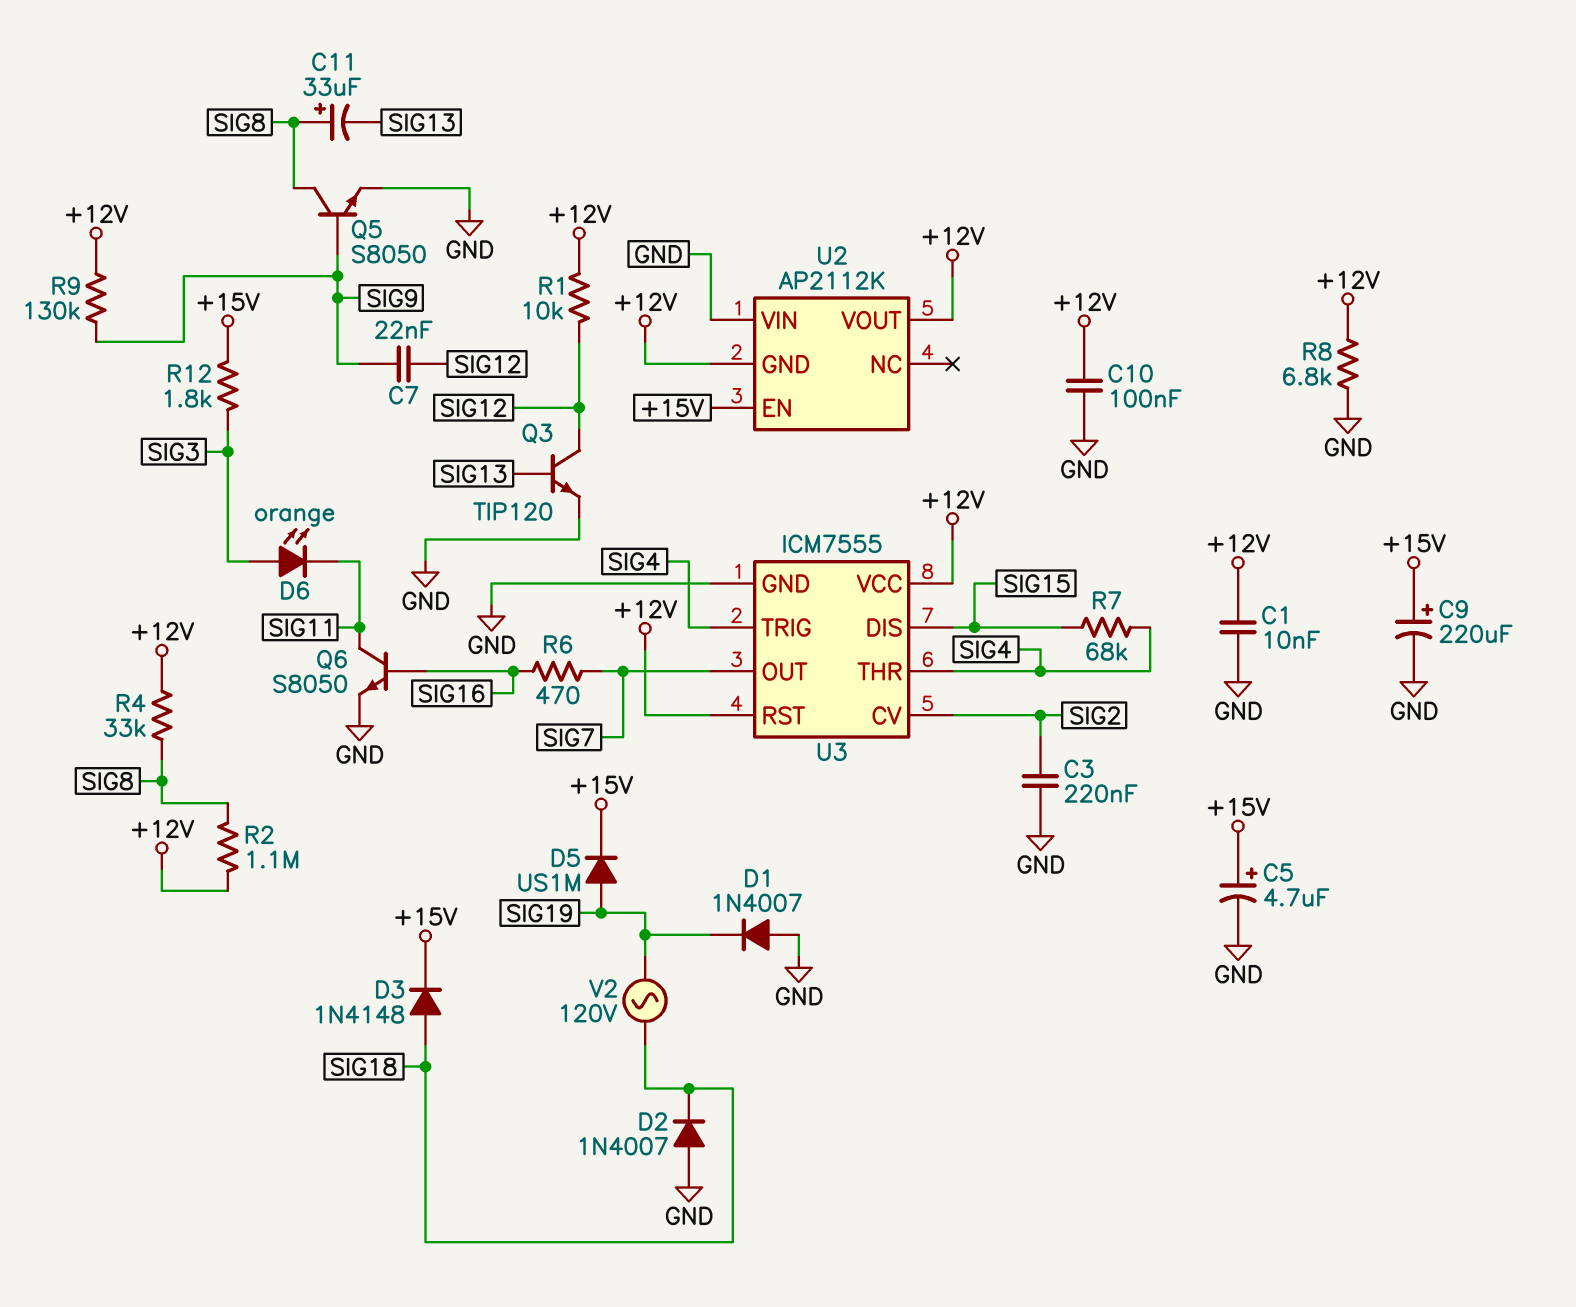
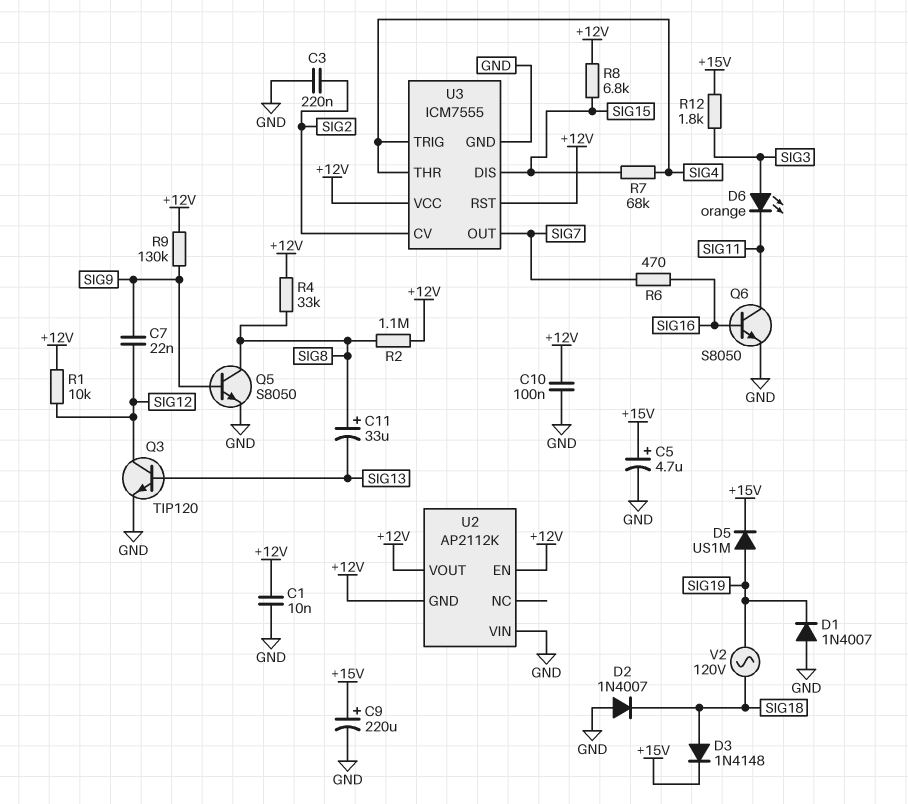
R8: 6.8k (+12V, GND) -> 6.8k (+12V, SIG15)
U2 pin EN: +15V -> +12V

